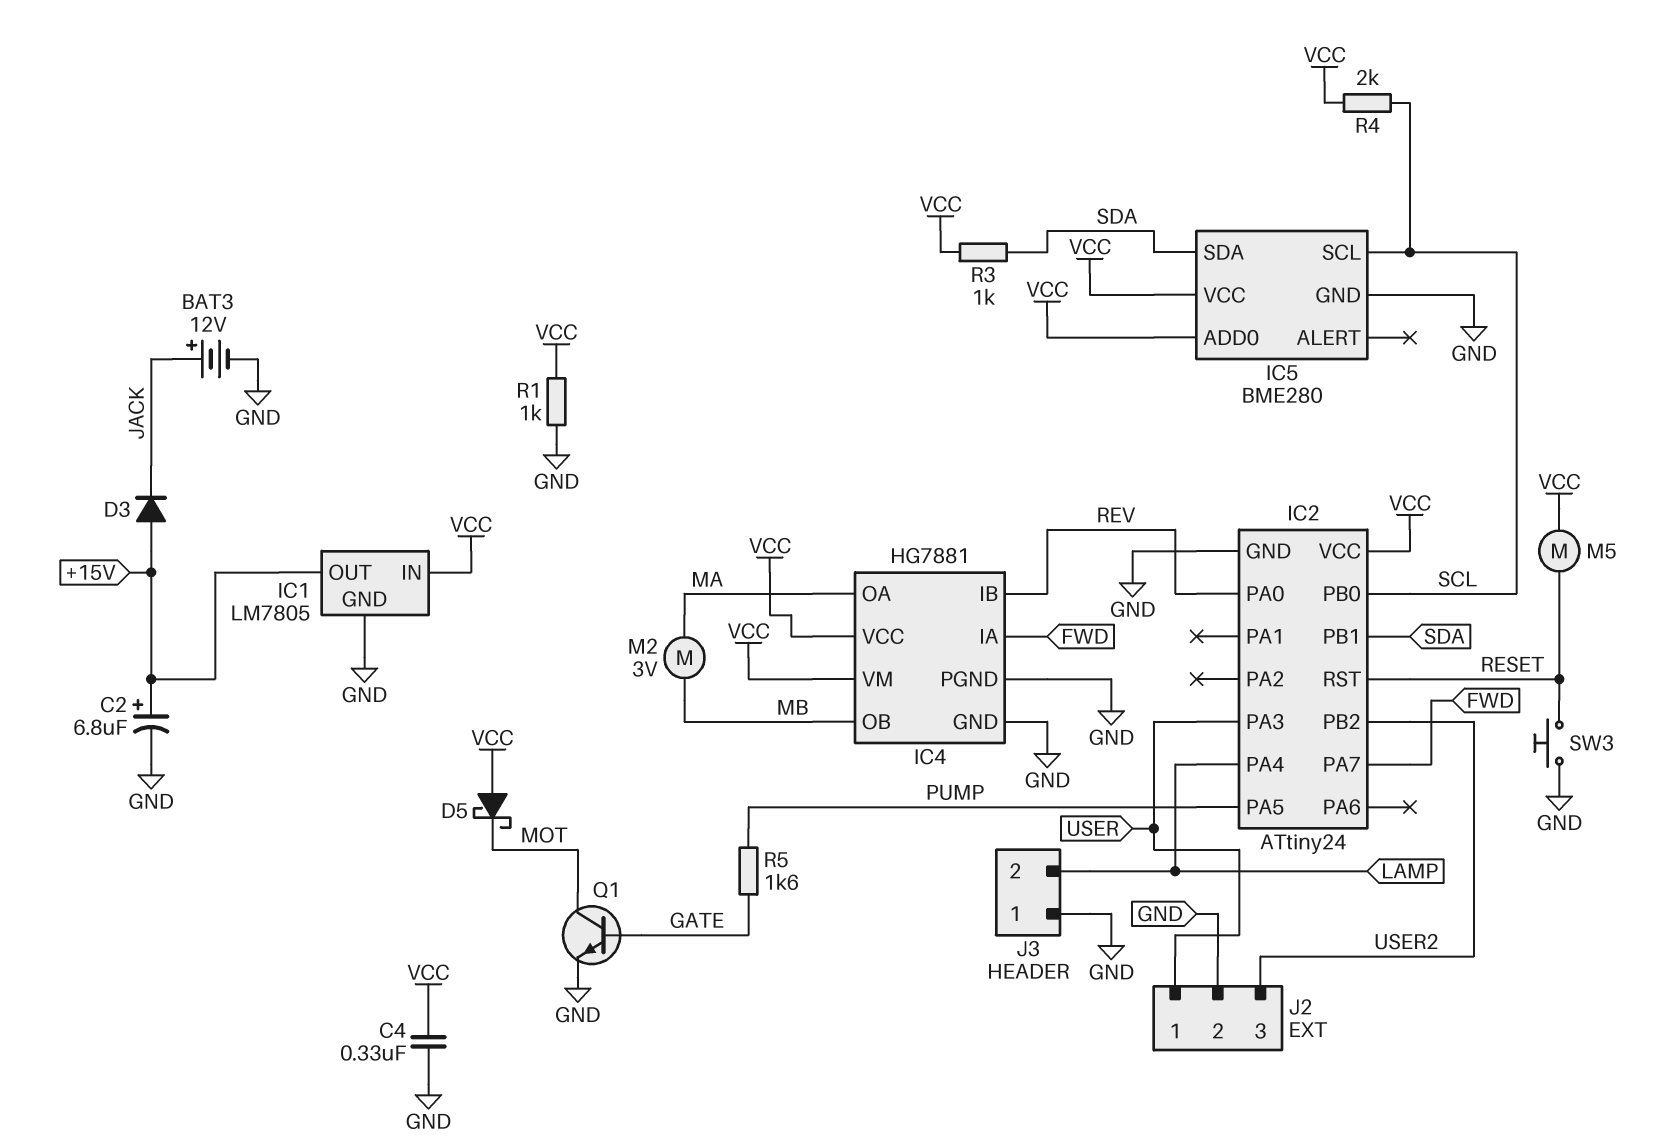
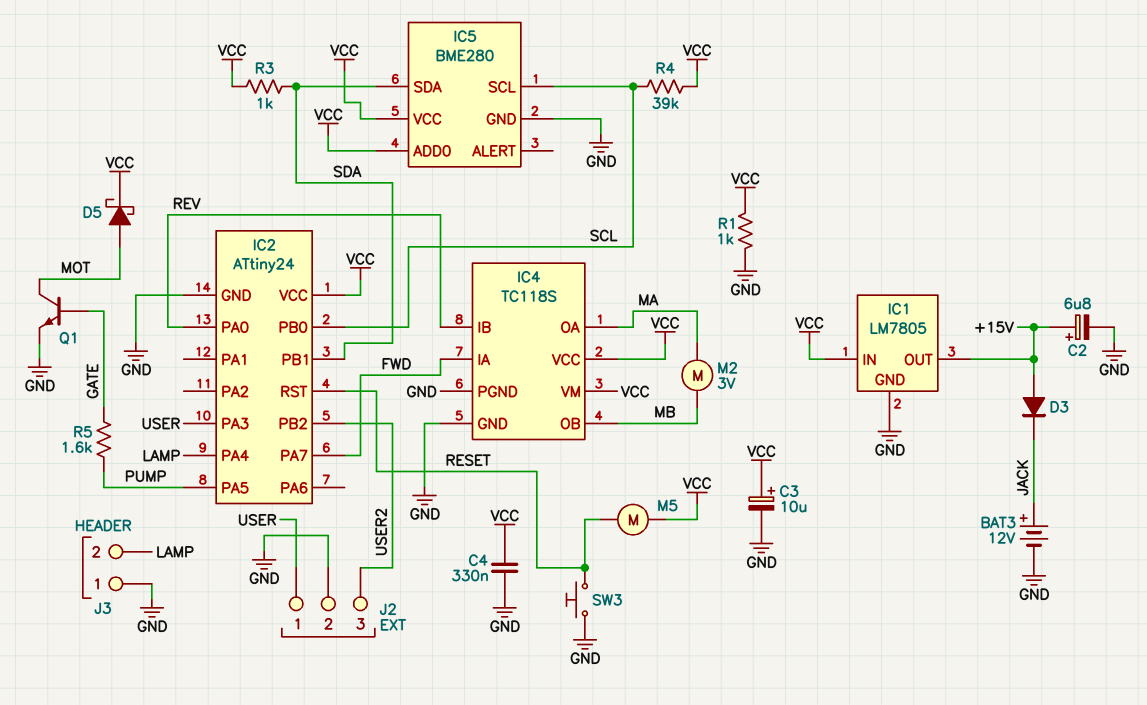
C3: none -> 10uF (plus VCC, minus GND)
D5: schottky (A VCC, K MOT) -> schottky (A MOT, K VCC)
IC4: HG7881 -> TC118S
R4: 2k (SCL, VCC) -> 39k (SCL, VCC)

